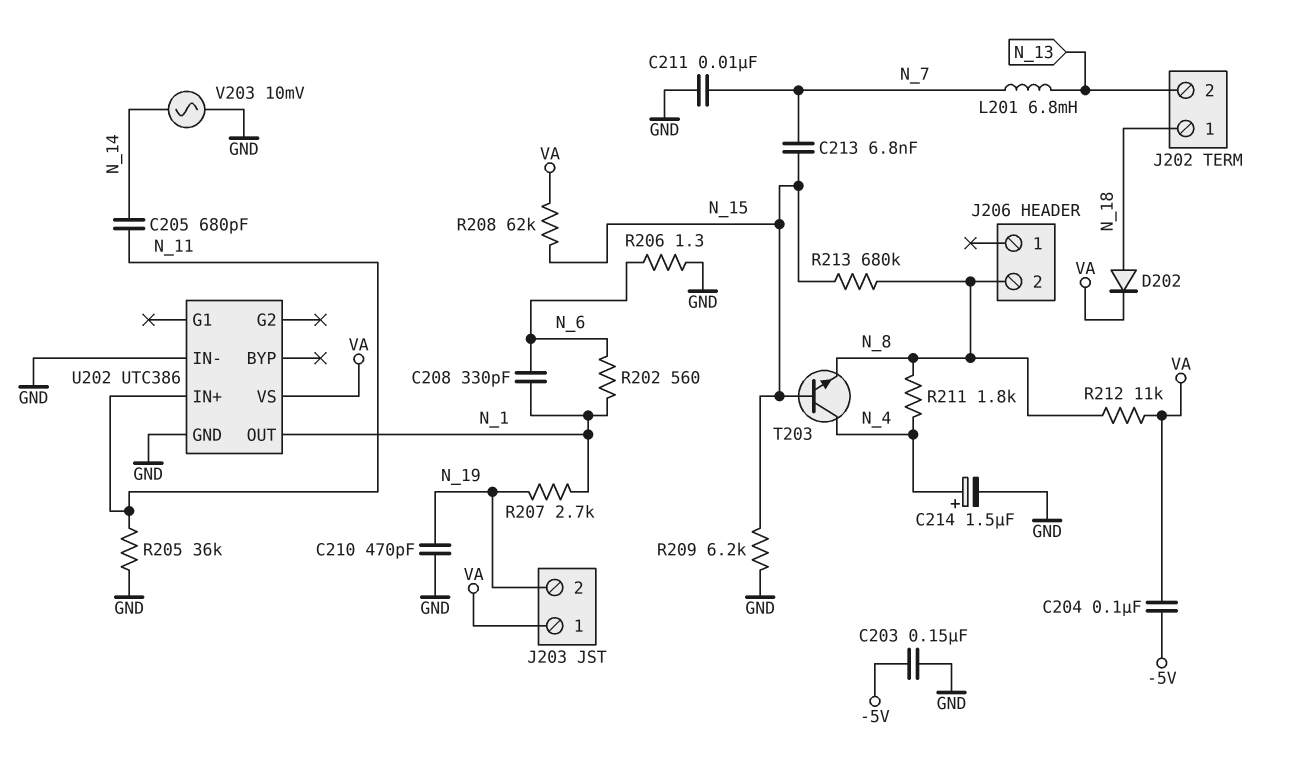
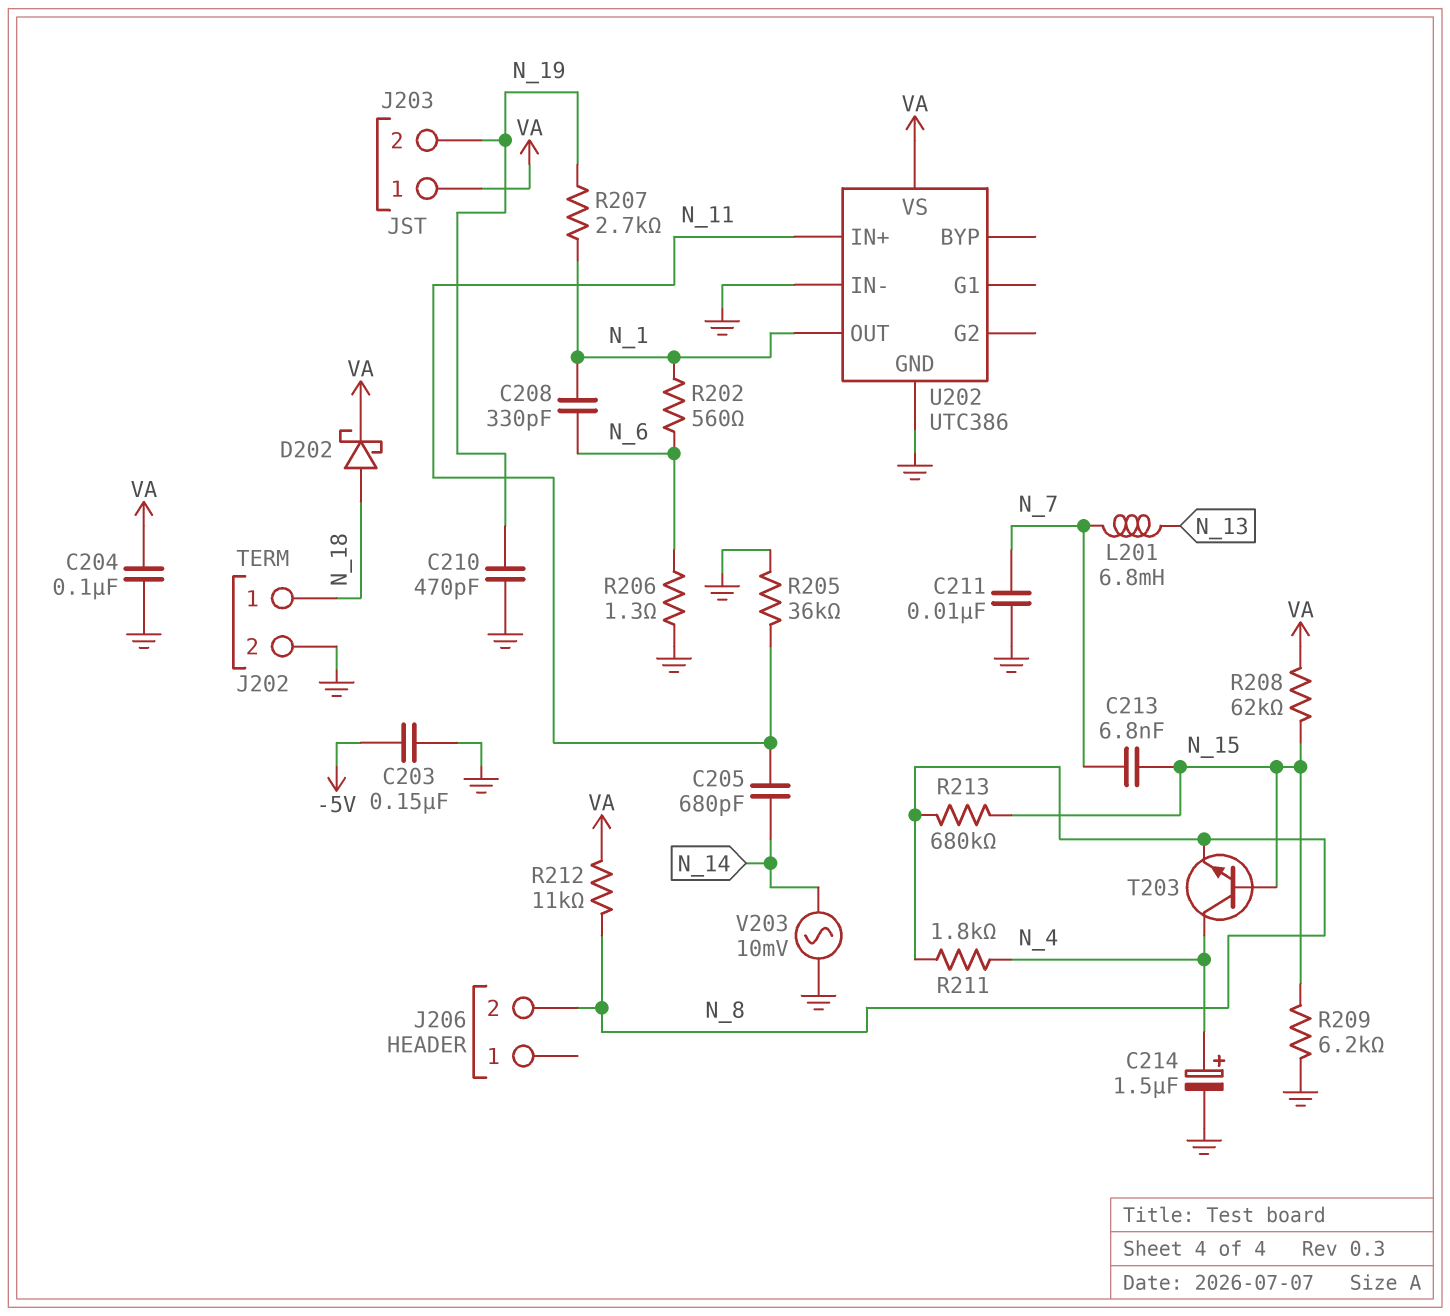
C204: 100nF (-5V, VA) -> 100nF (GND, VA)
D202: diode (A N_18, K VA) -> schottky (A N_18, K VA)
J202 pin 2: N_13 -> GND

